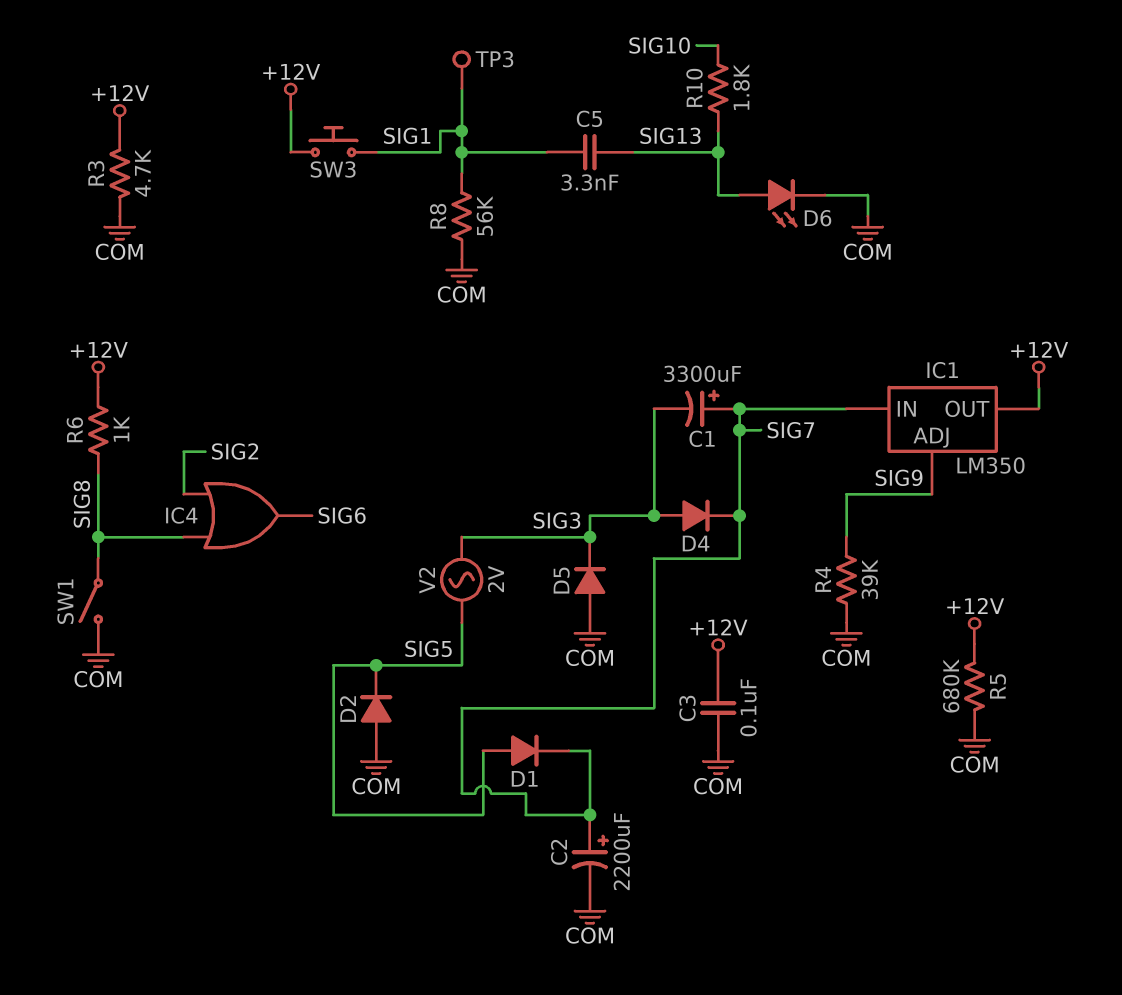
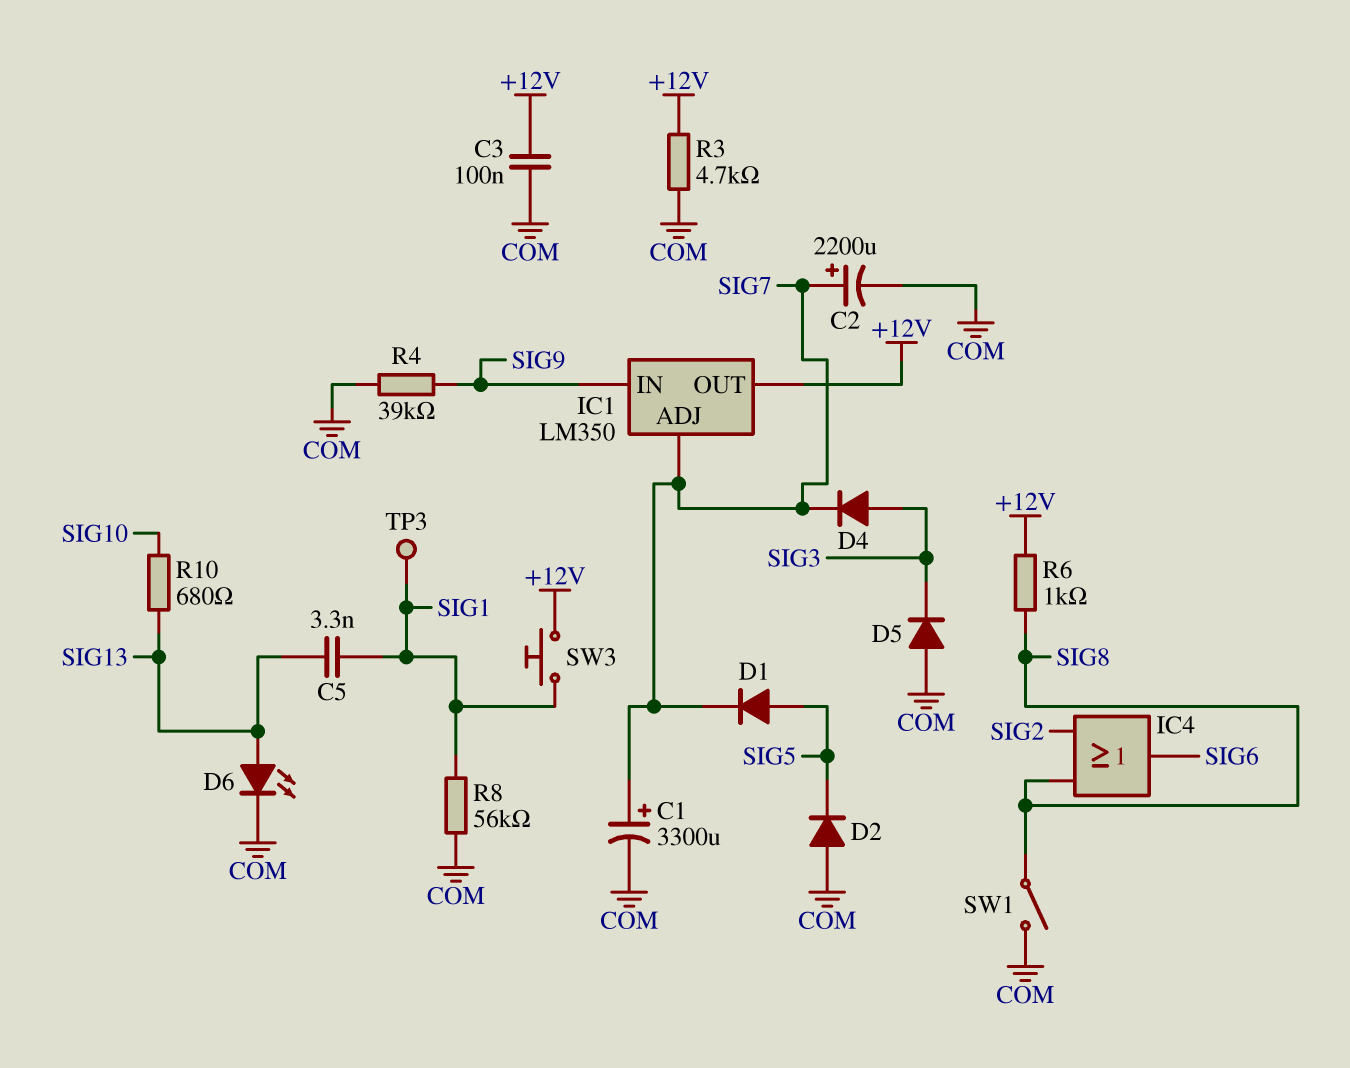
C1: 3300uF (plus SIG7, minus SIG3) -> 3300uF (plus SIG7, minus COM)
IC1 pin ADJ: SIG9 -> SIG7
IC1 pin IN: SIG7 -> SIG9
R5: 680k (+12V, COM) -> none
R10: 1.8k (SIG10, SIG13) -> 680 (SIG10, SIG13)
V2: AC 2V (SIG3, SIG5) -> none

